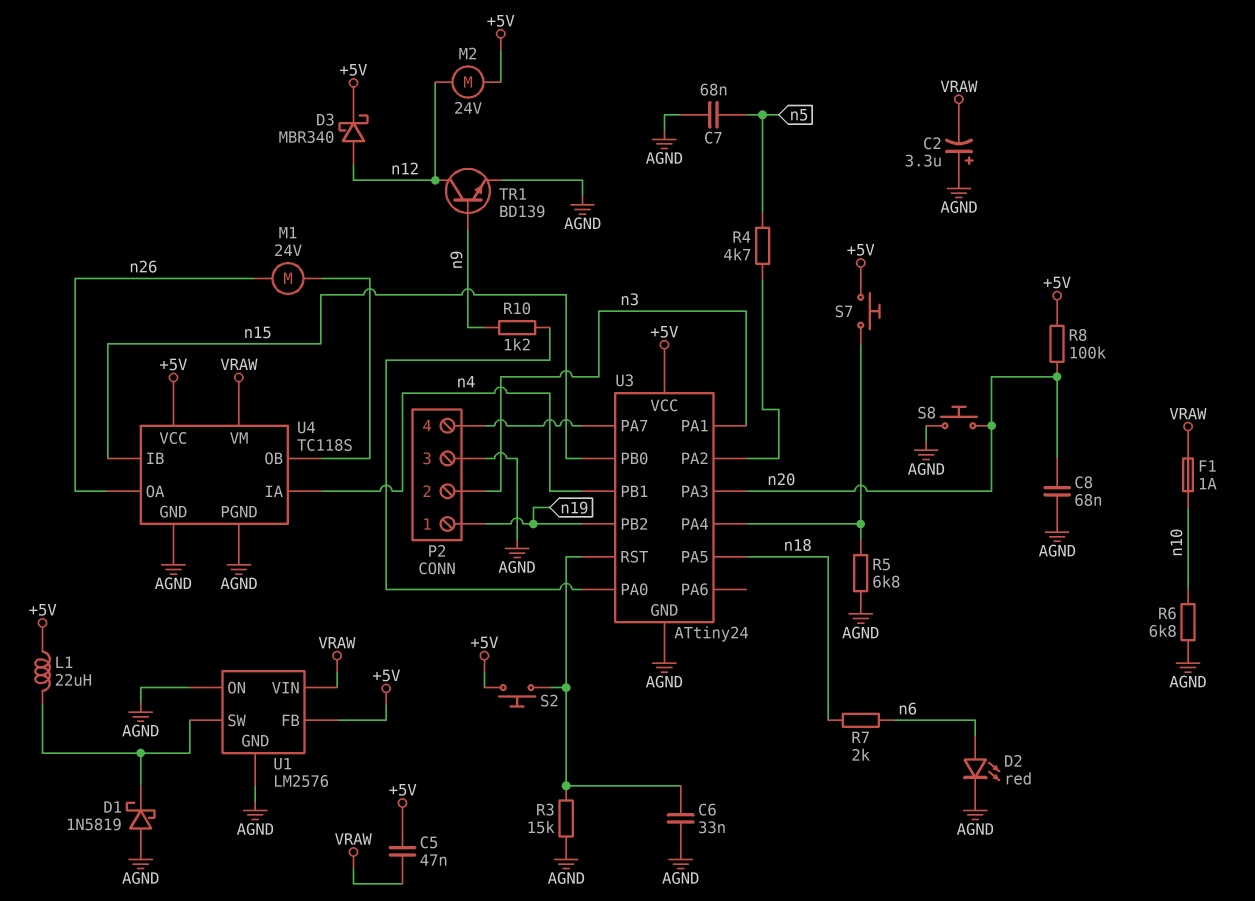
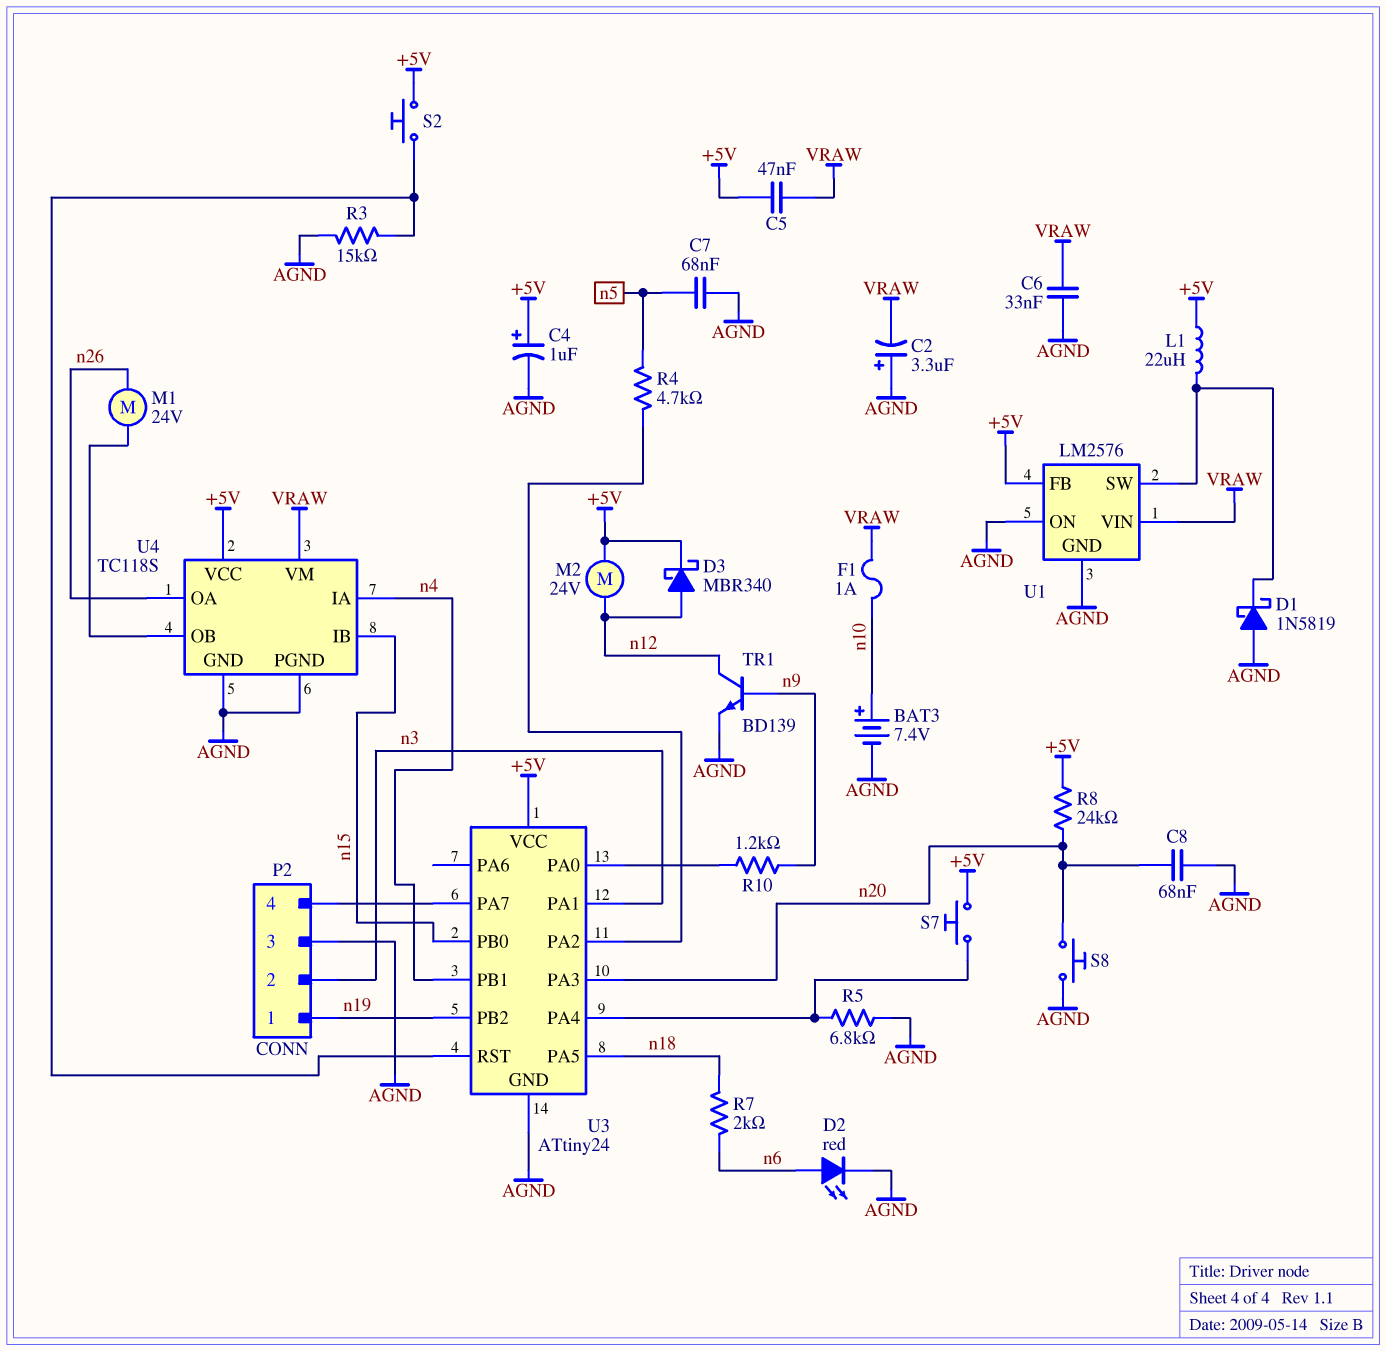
BAT3: none -> 7.4V (plus n10, minus AGND)
C4: none -> 1uF (plus +5V, minus AGND)
C6: 33nF (AGND, U3/RST) -> 33nF (AGND, VRAW)
R6: 6.8k (AGND, n10) -> none
R8: 100k (+5V, n20) -> 24k (+5V, n20)

